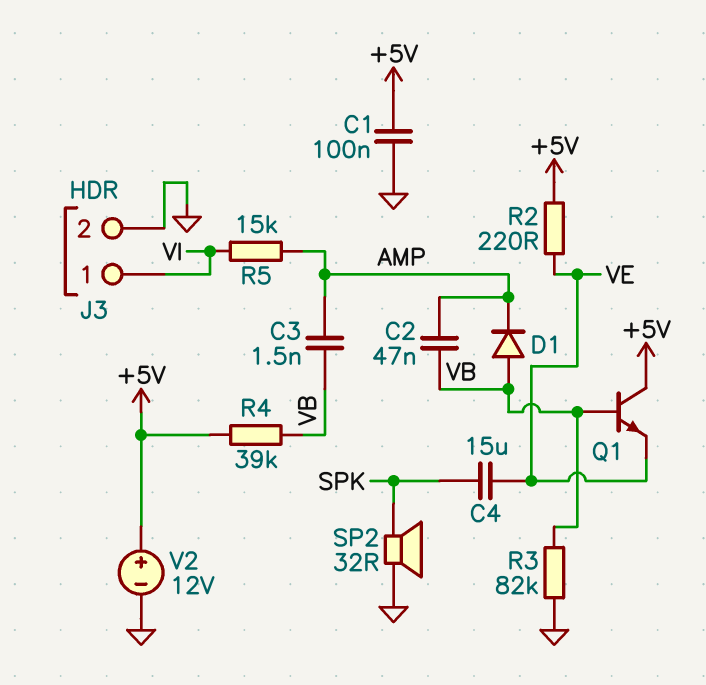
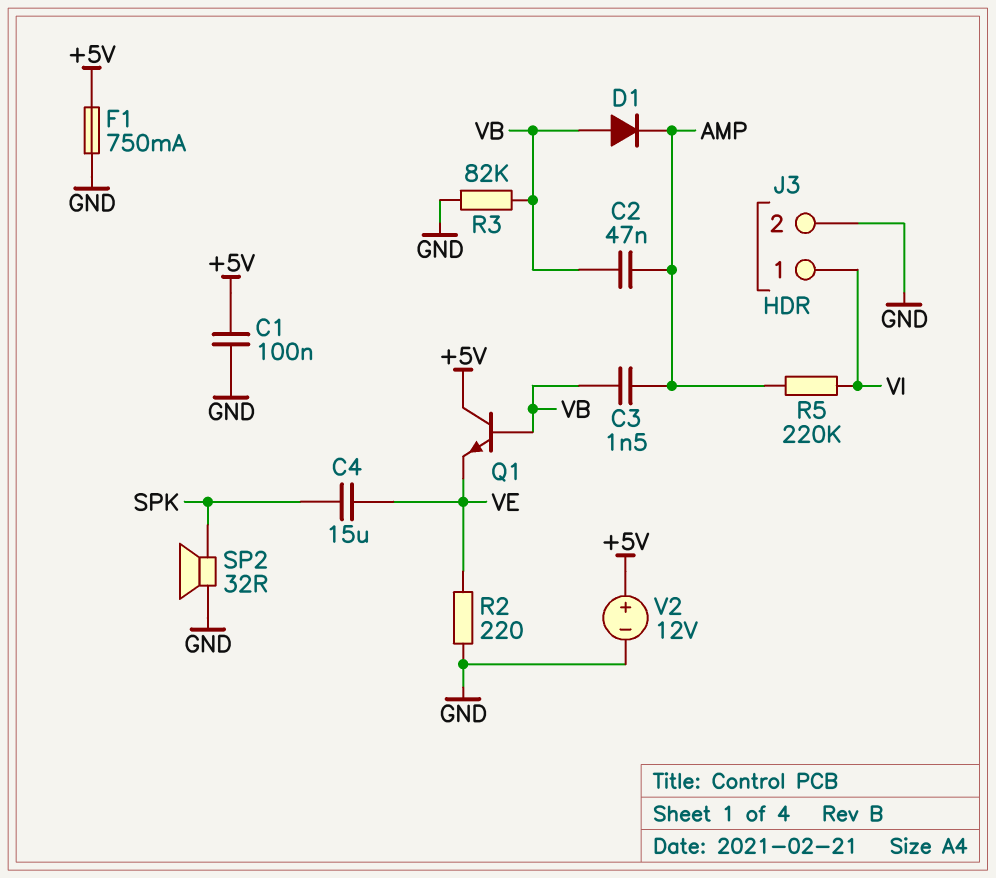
F1: none -> 750mA (+5V, GND)
R2: 220 (+5V, VE) -> 220 (GND, VE)
R4: 39k (+5V, VB) -> none
R5: 15k (AMP, VI) -> 220k (AMP, VI)

